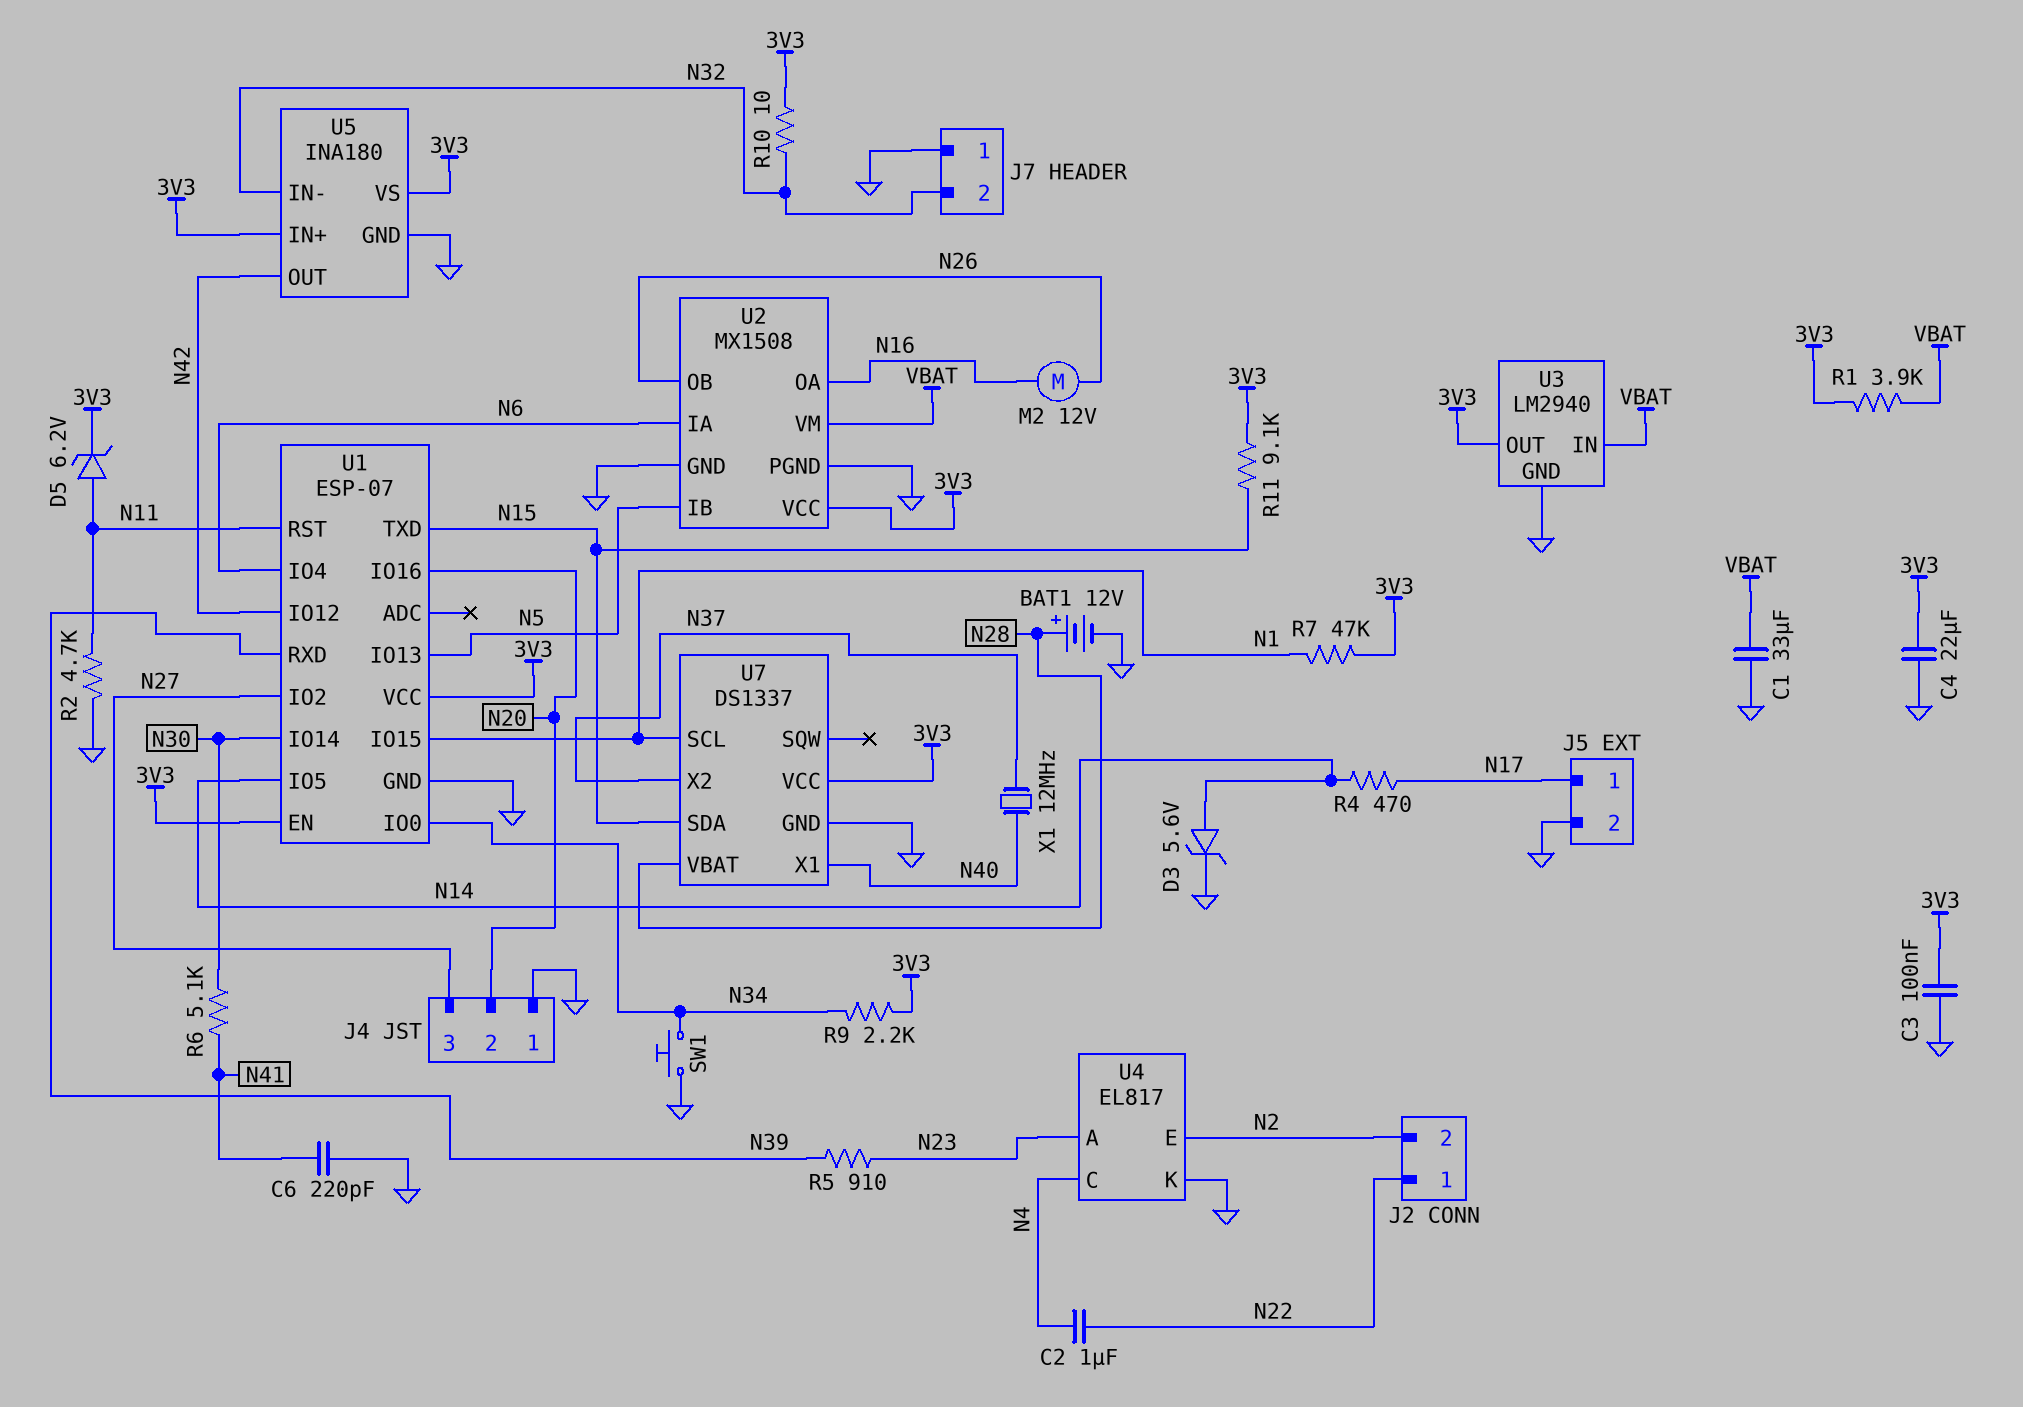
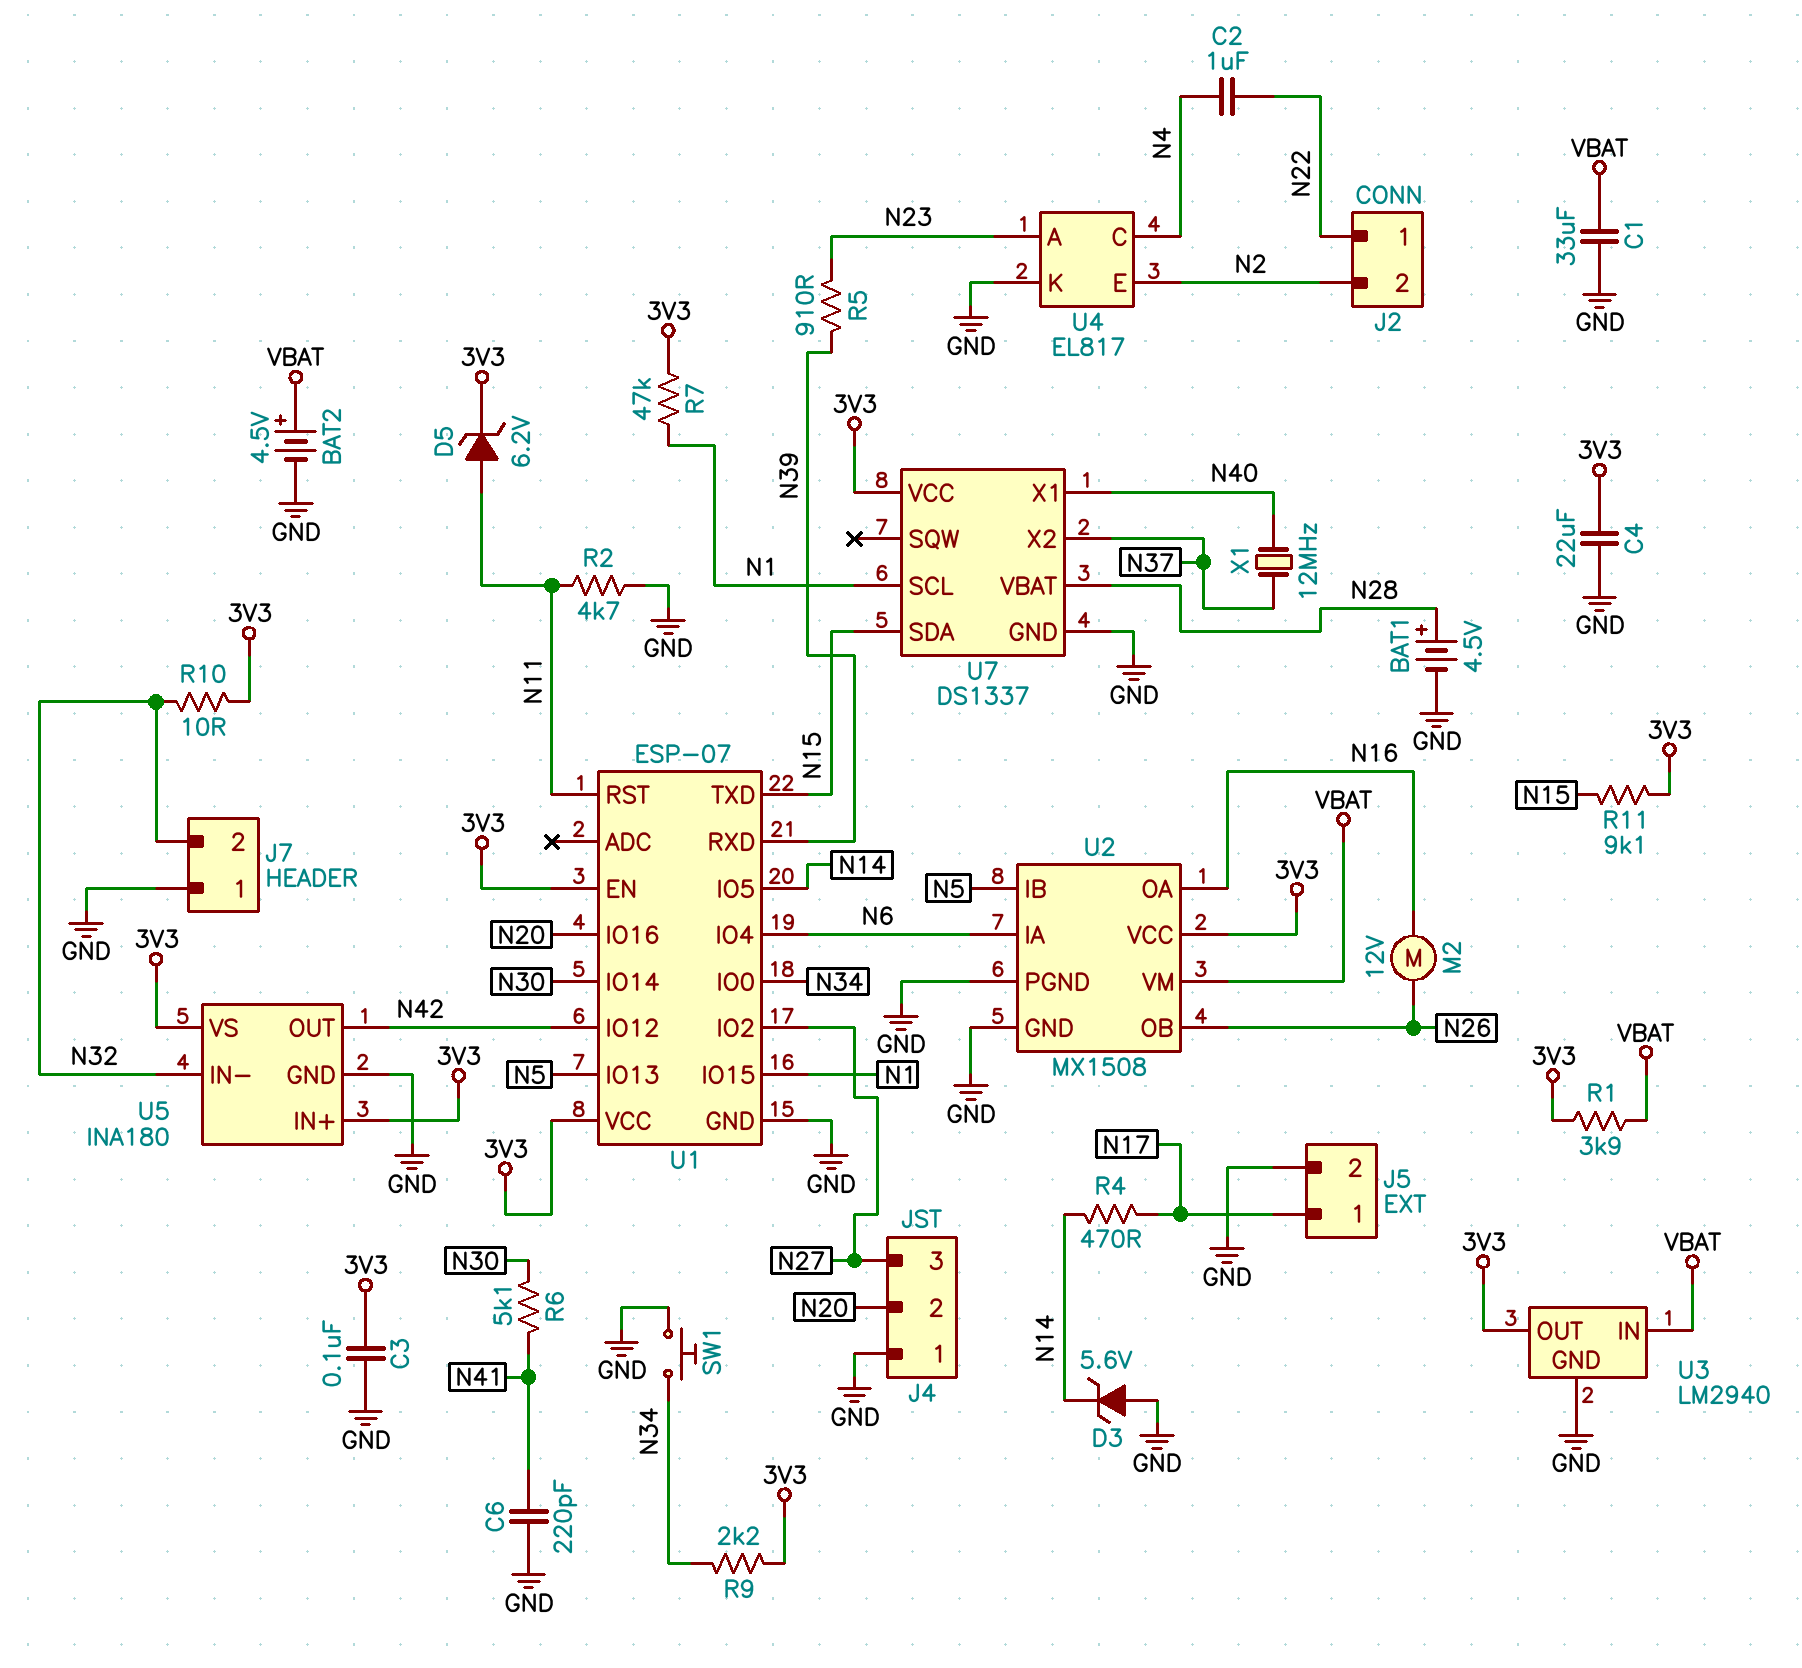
BAT1: 12V (plus N28, minus GND) -> 4.5V (plus N28, minus GND)
BAT2: none -> 4.5V (plus VBAT, minus GND)
D3: zener 5.6V (A N14, K GND) -> zener 5.6V (A GND, K N14)

